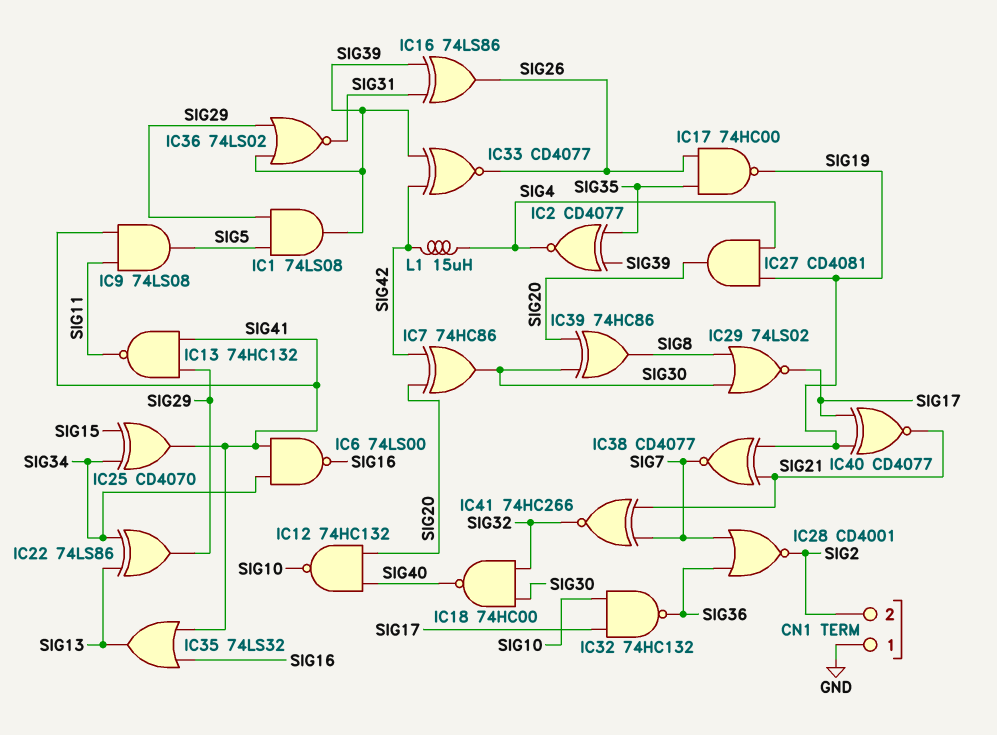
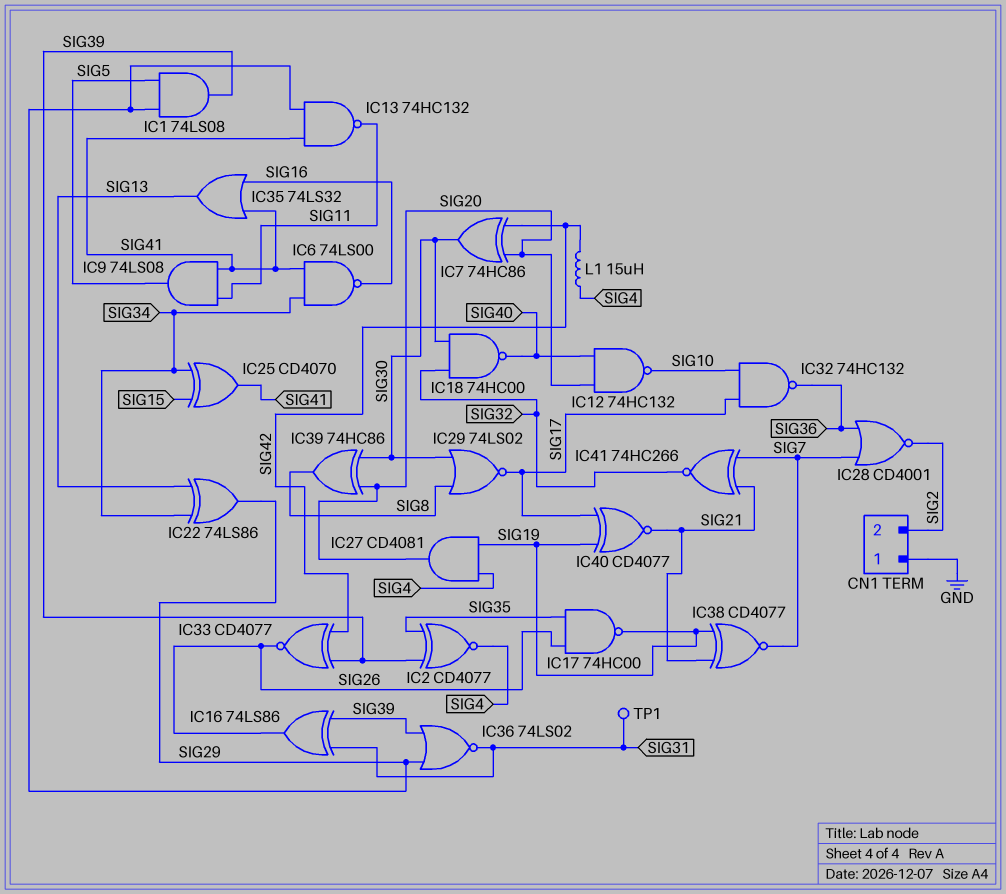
TP1: none -> test point (SIG31)

